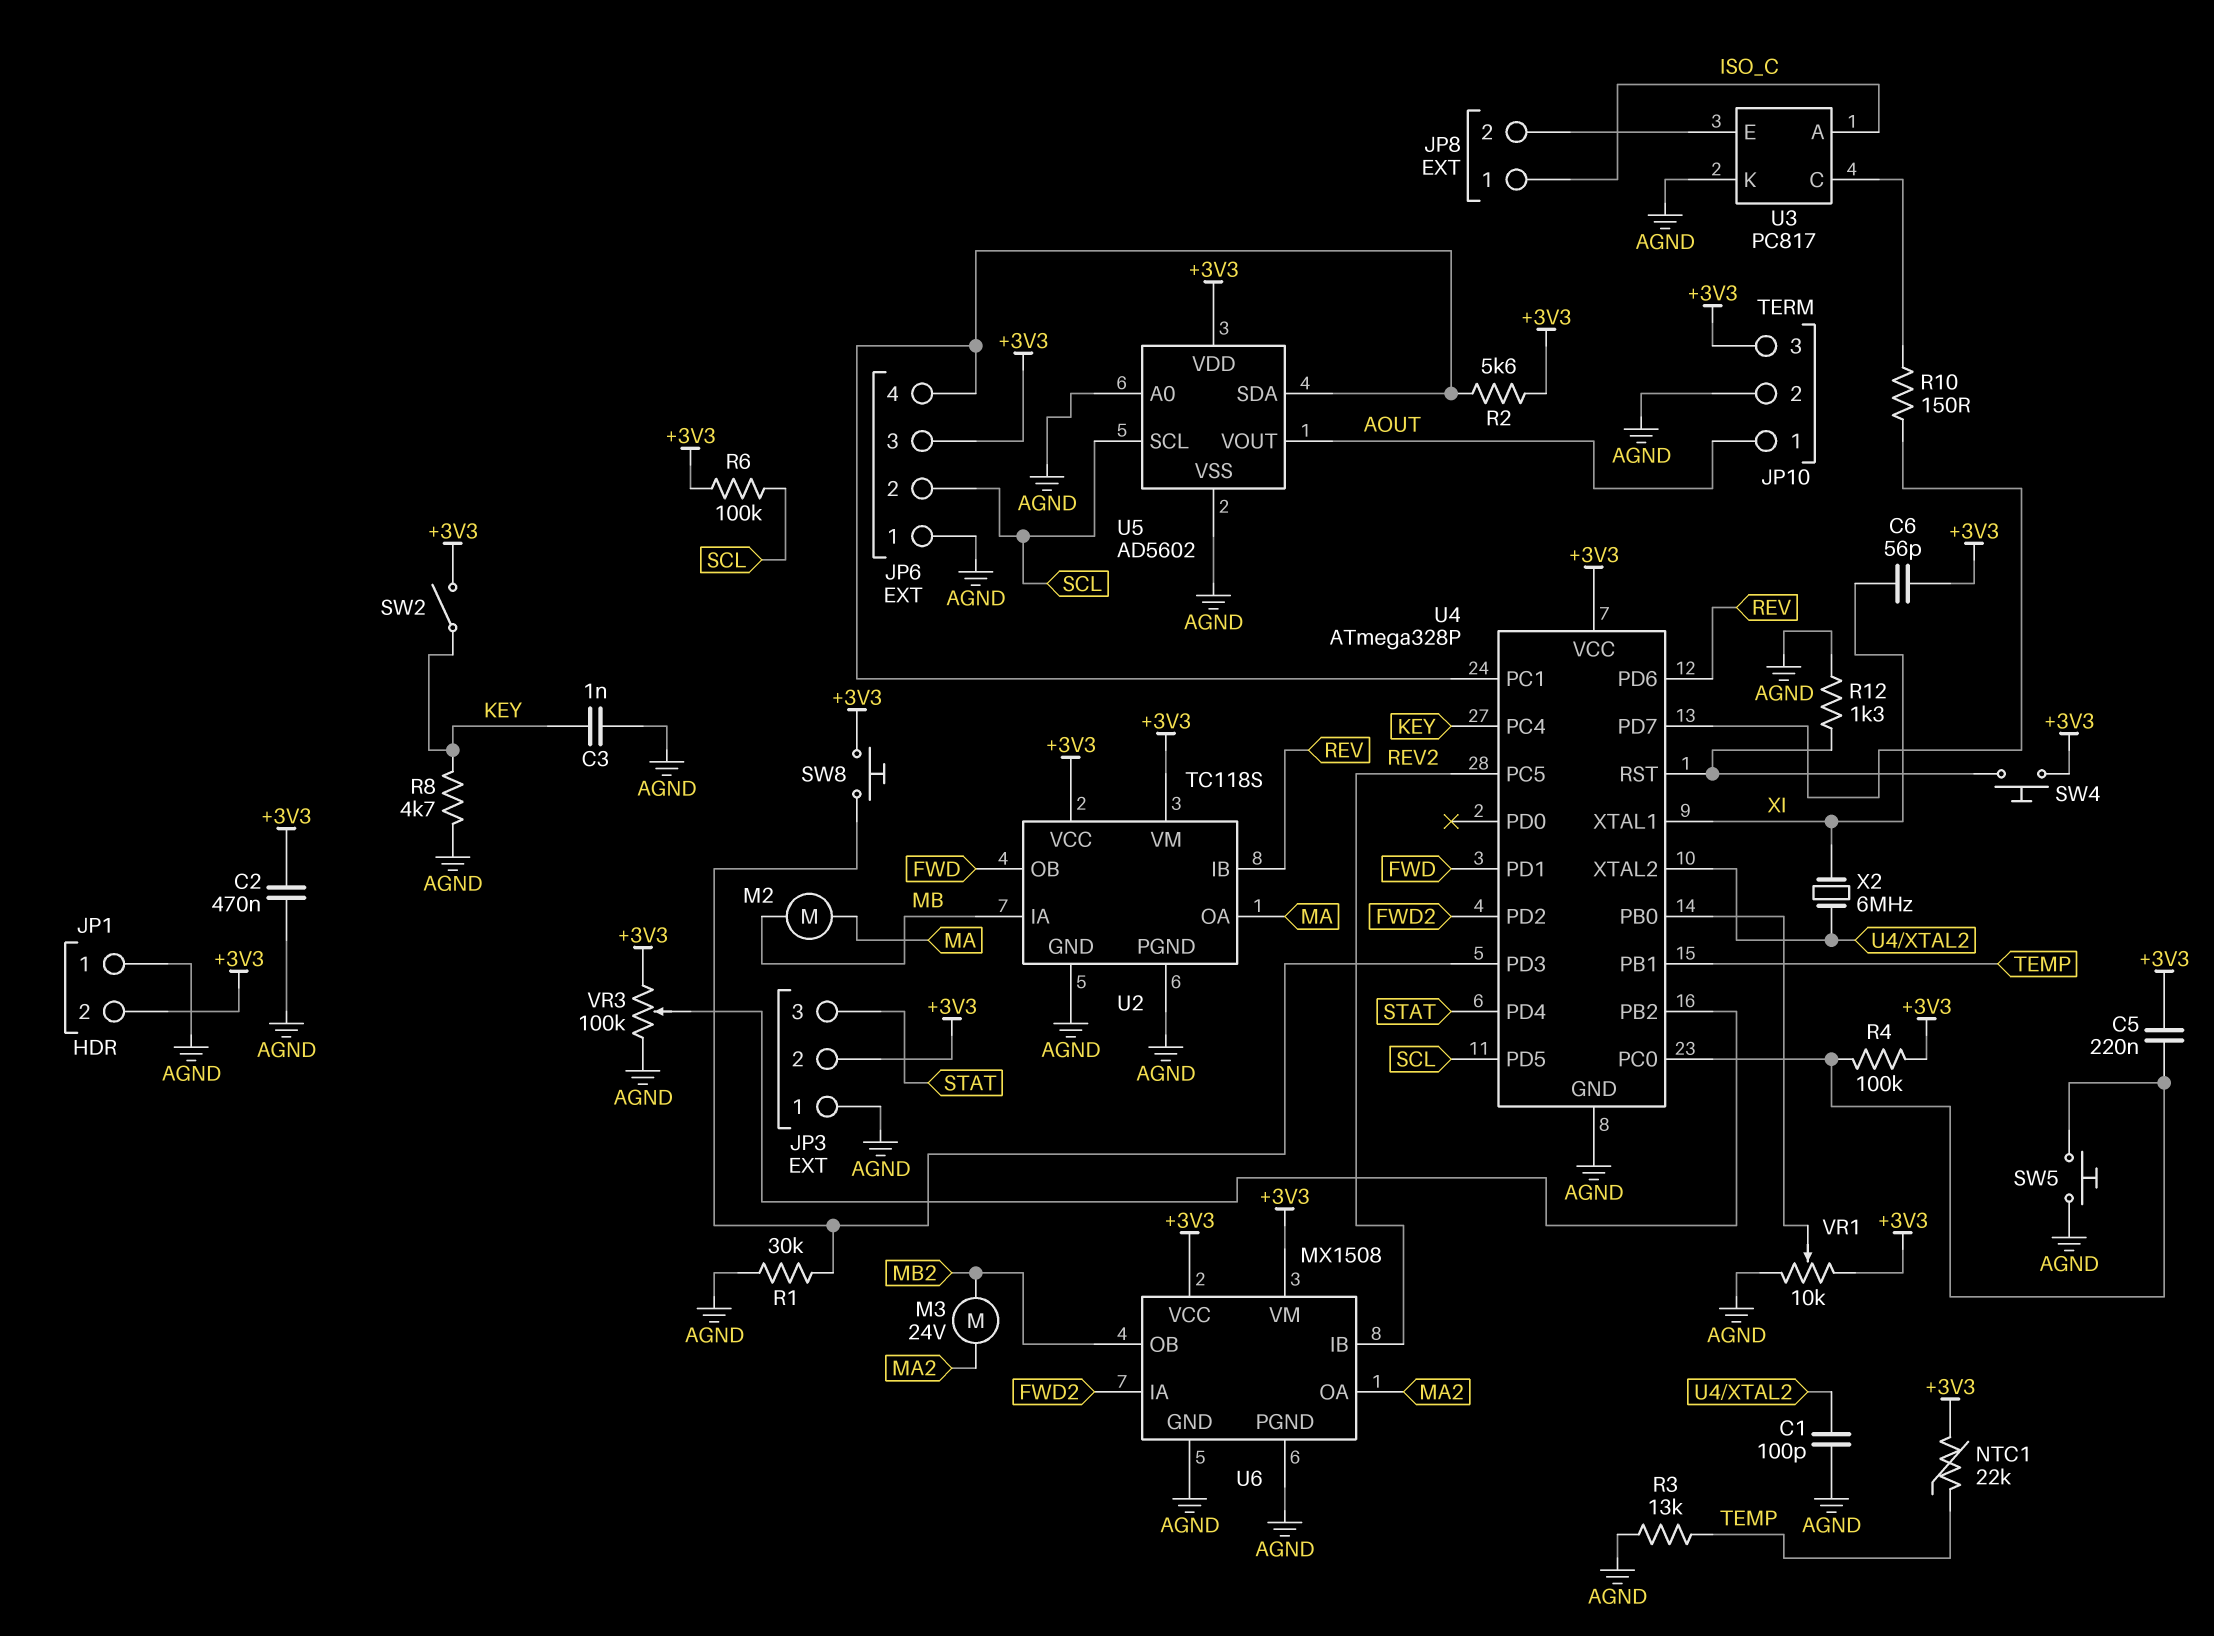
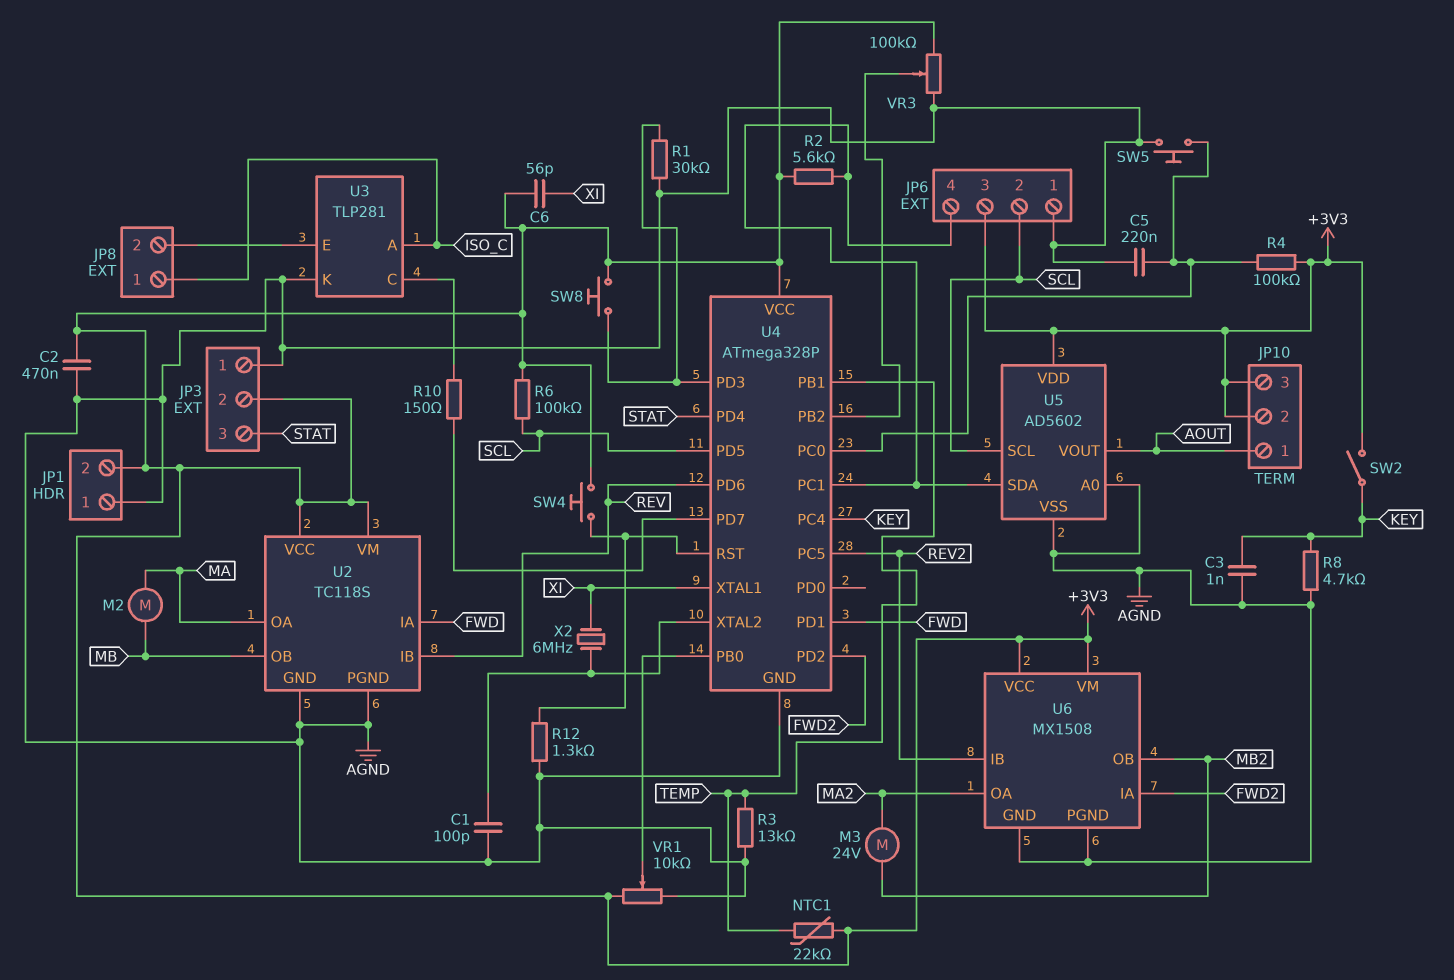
C5: 220nF (+3V3, U4/PC0) -> 220nF (AGND, U4/PC0)
JP10 pin 2: AGND -> +3V3
U2 pin IA: MB -> FWD
U2 pin OB: FWD -> MB
U3: PC817 -> TLP281

